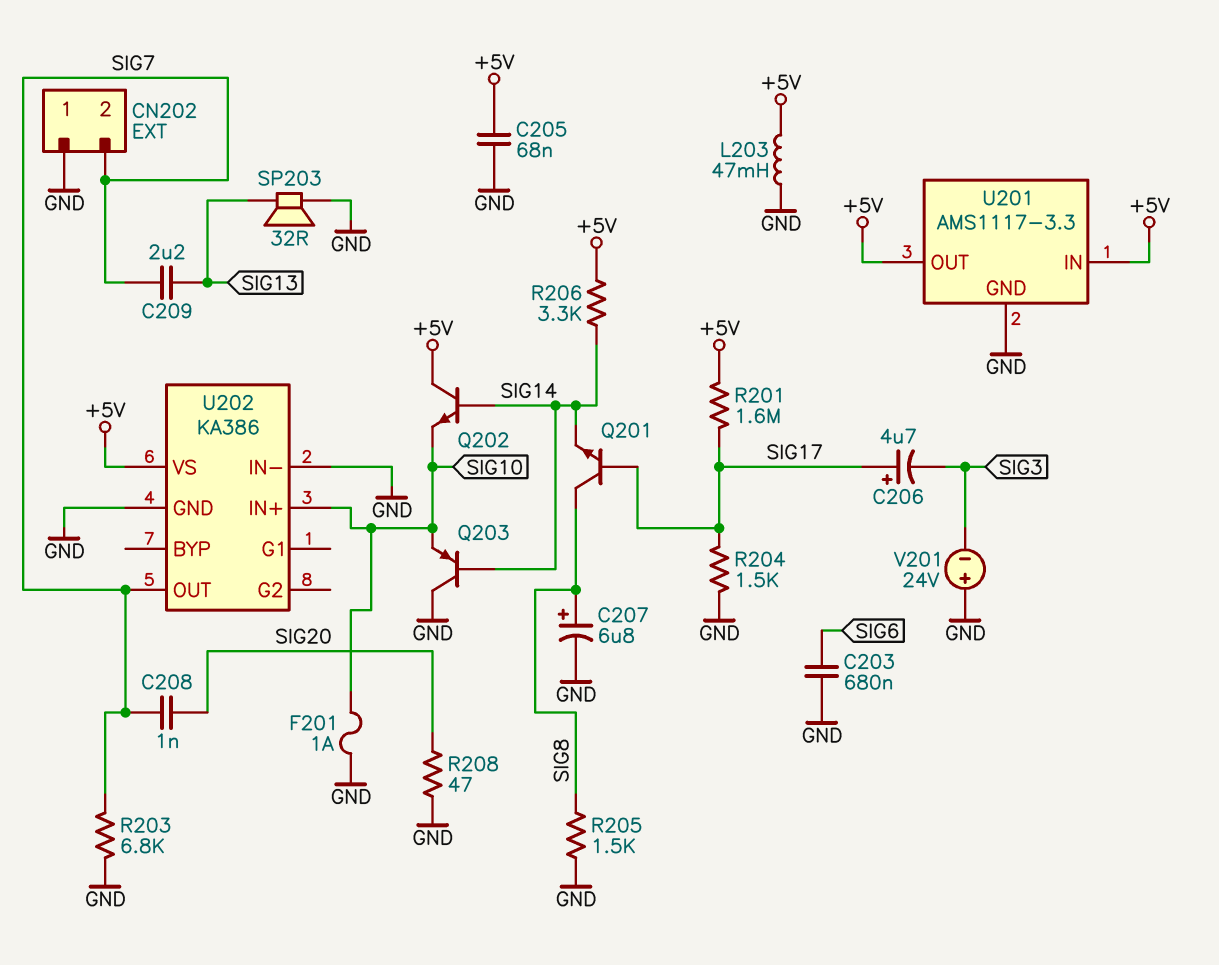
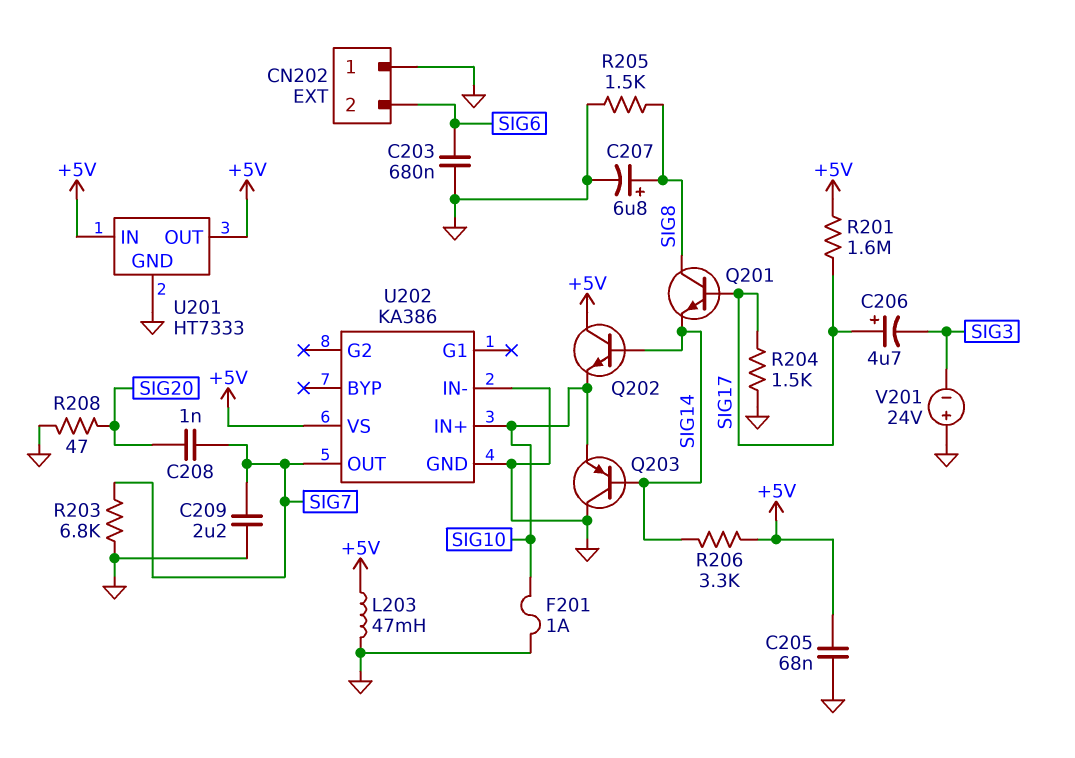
C209: 2.2uF (SIG7, SIG13) -> 2.2uF (GND, SIG7)
CN202 pin 2: SIG7 -> SIG6
SP203: speaker 32R (GND, SIG13) -> none
U201: AMS1117-3.3 -> HT7333

